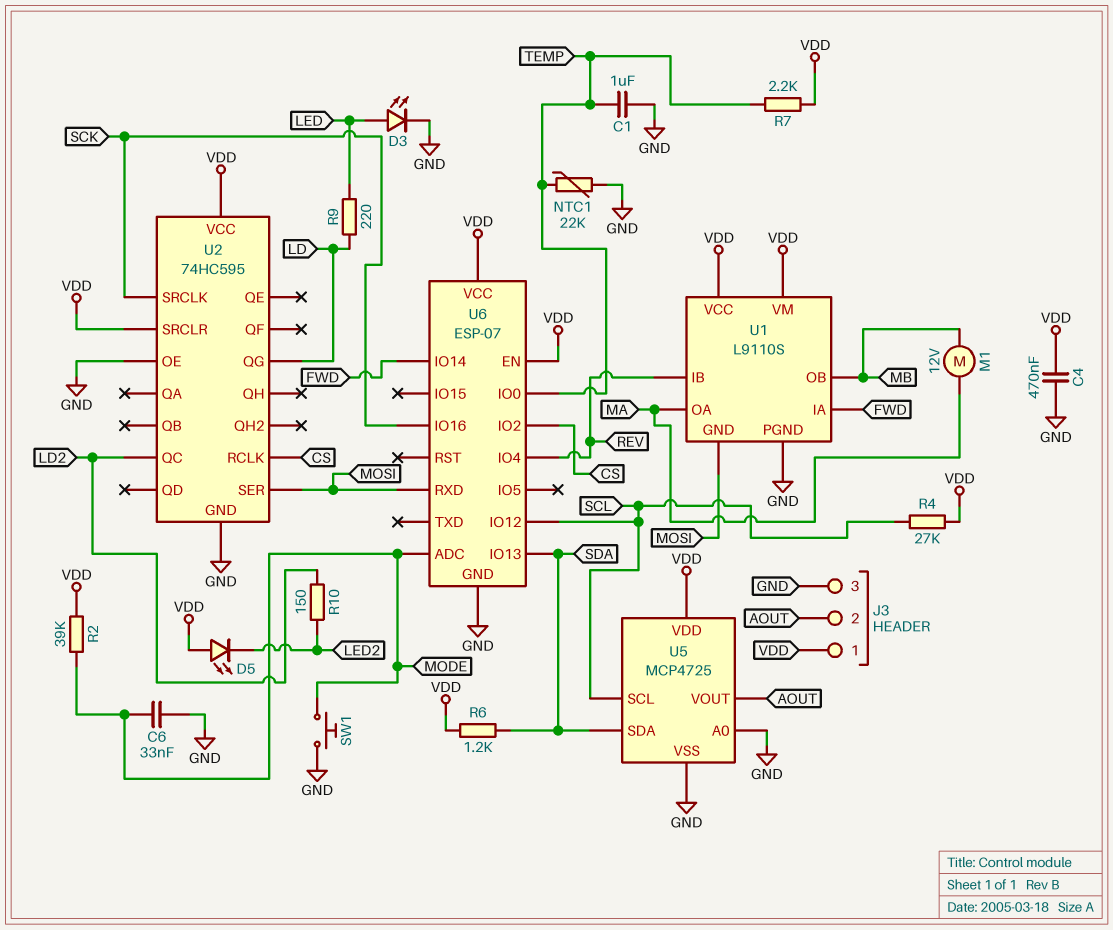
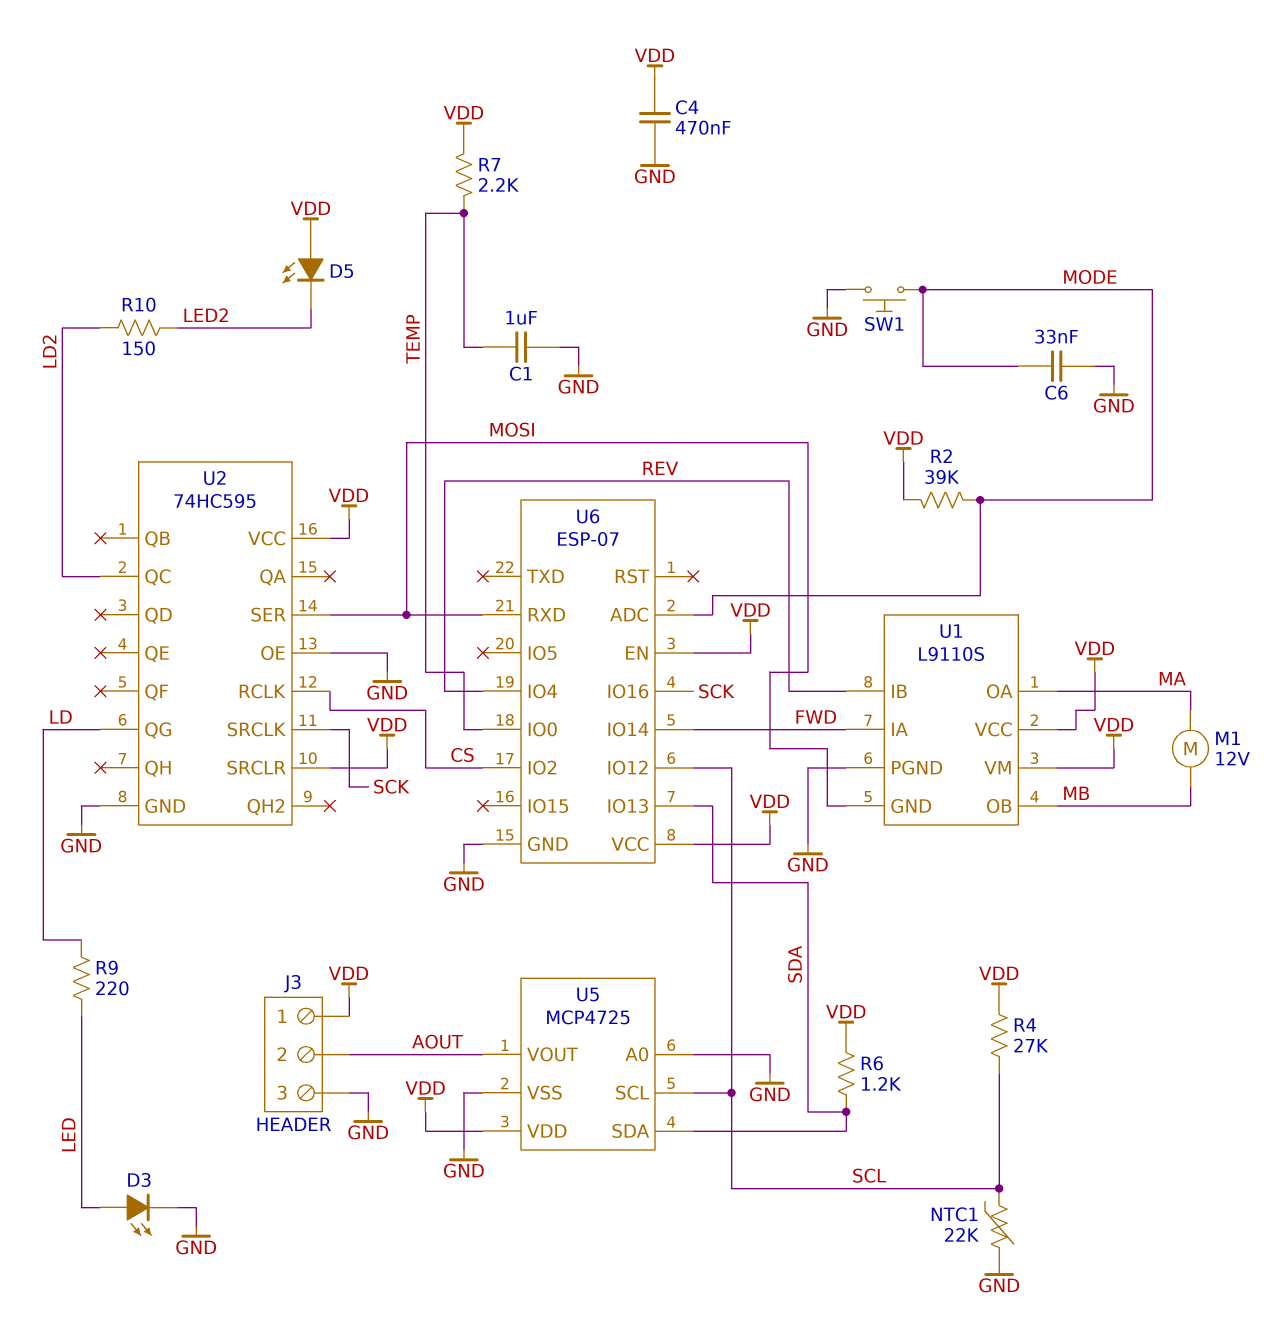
NTC1: 22k (GND, TEMP) -> 22k (GND, SCL)

